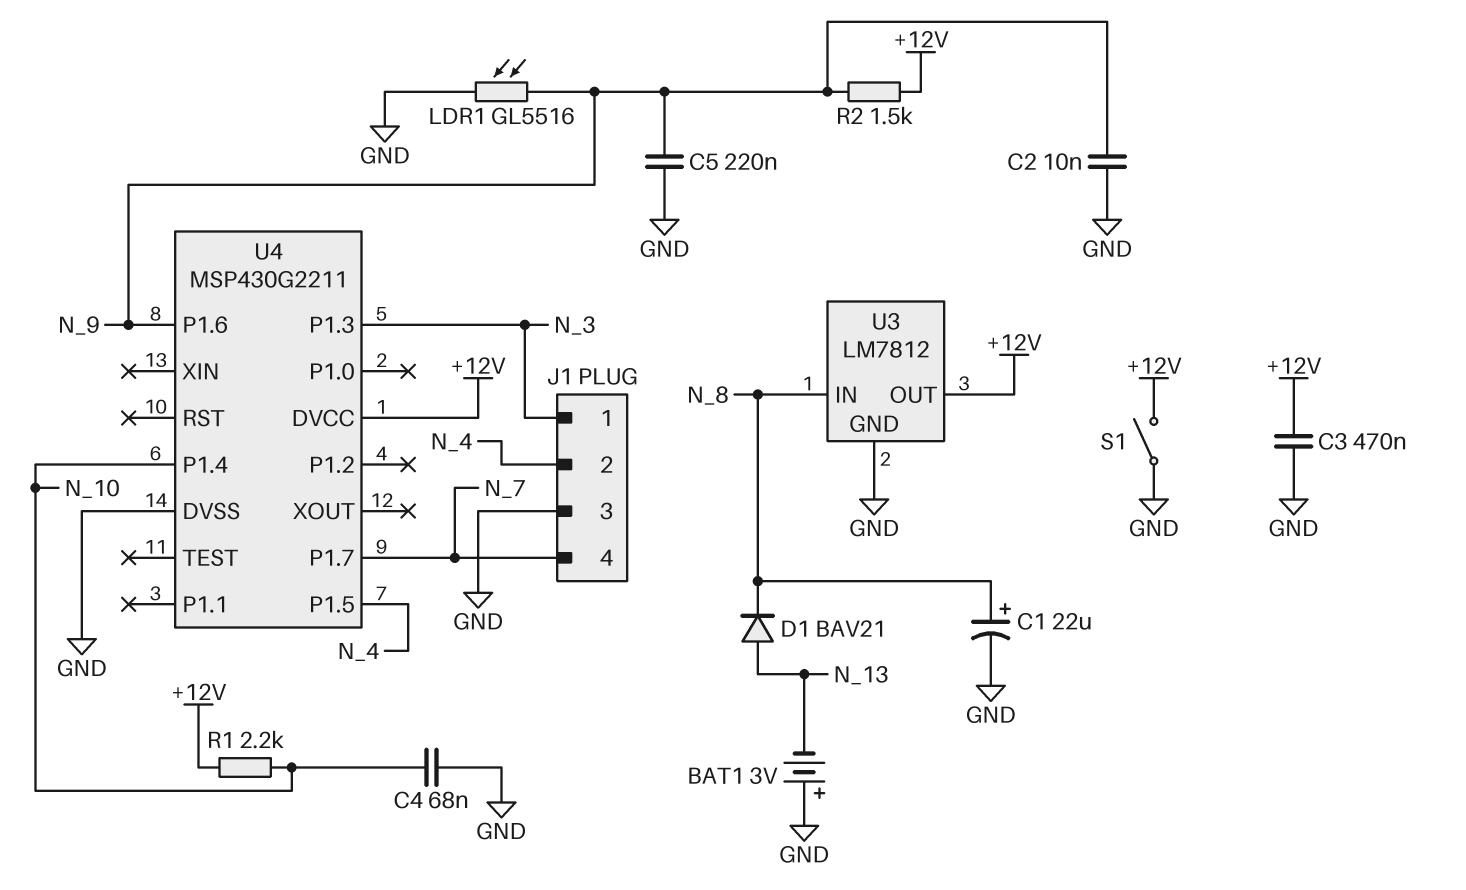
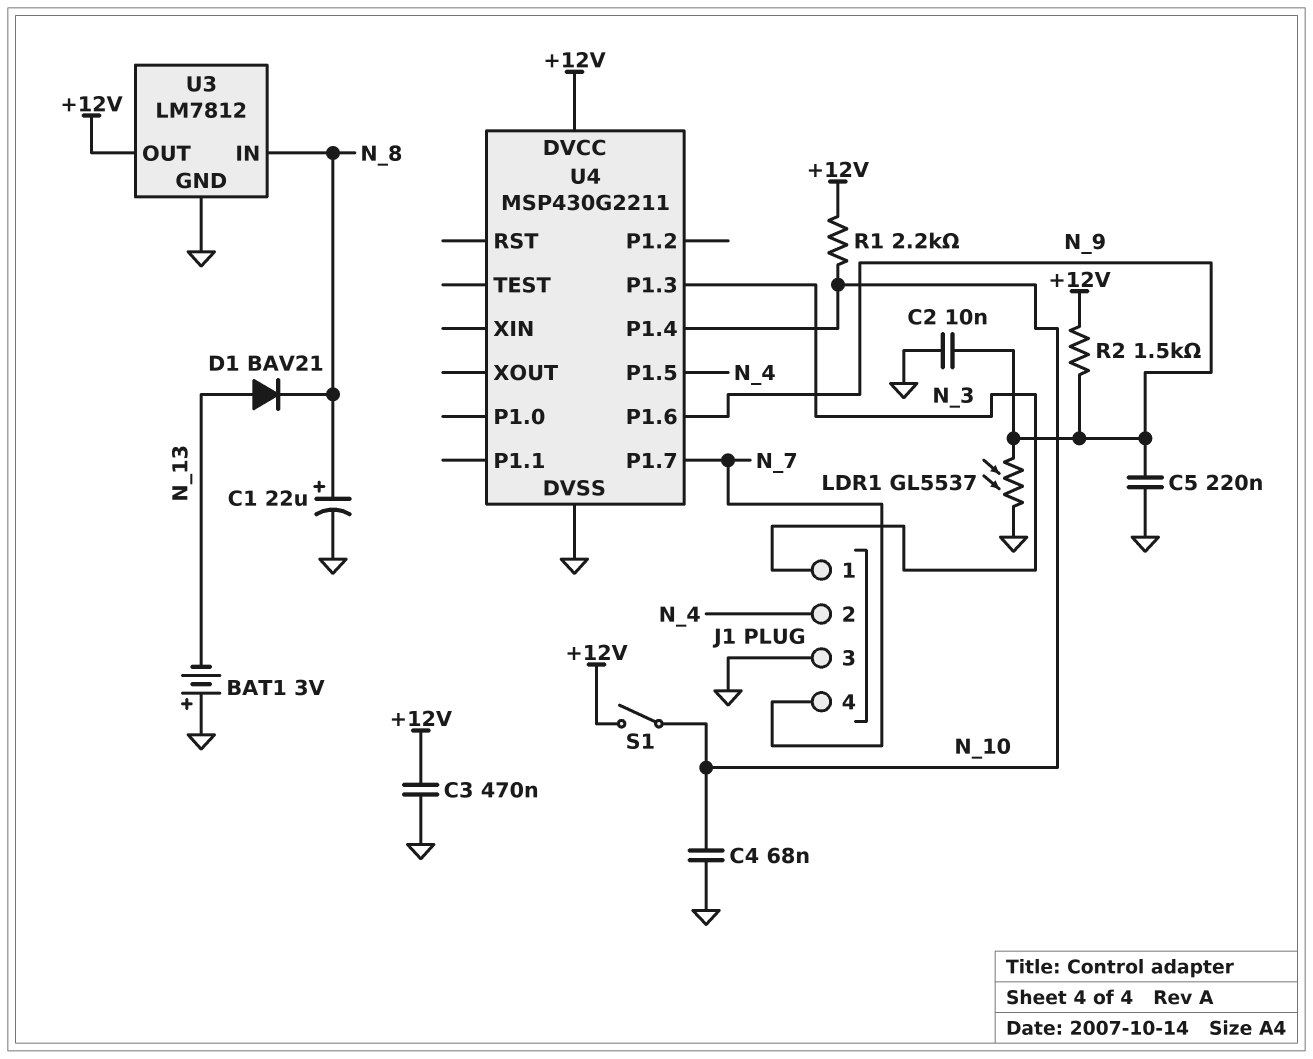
LDR1: GL5516 (GND, N_9) -> GL5537 (GND, N_9)
S1: switch (+12V, GND) -> switch (+12V, N_10)

